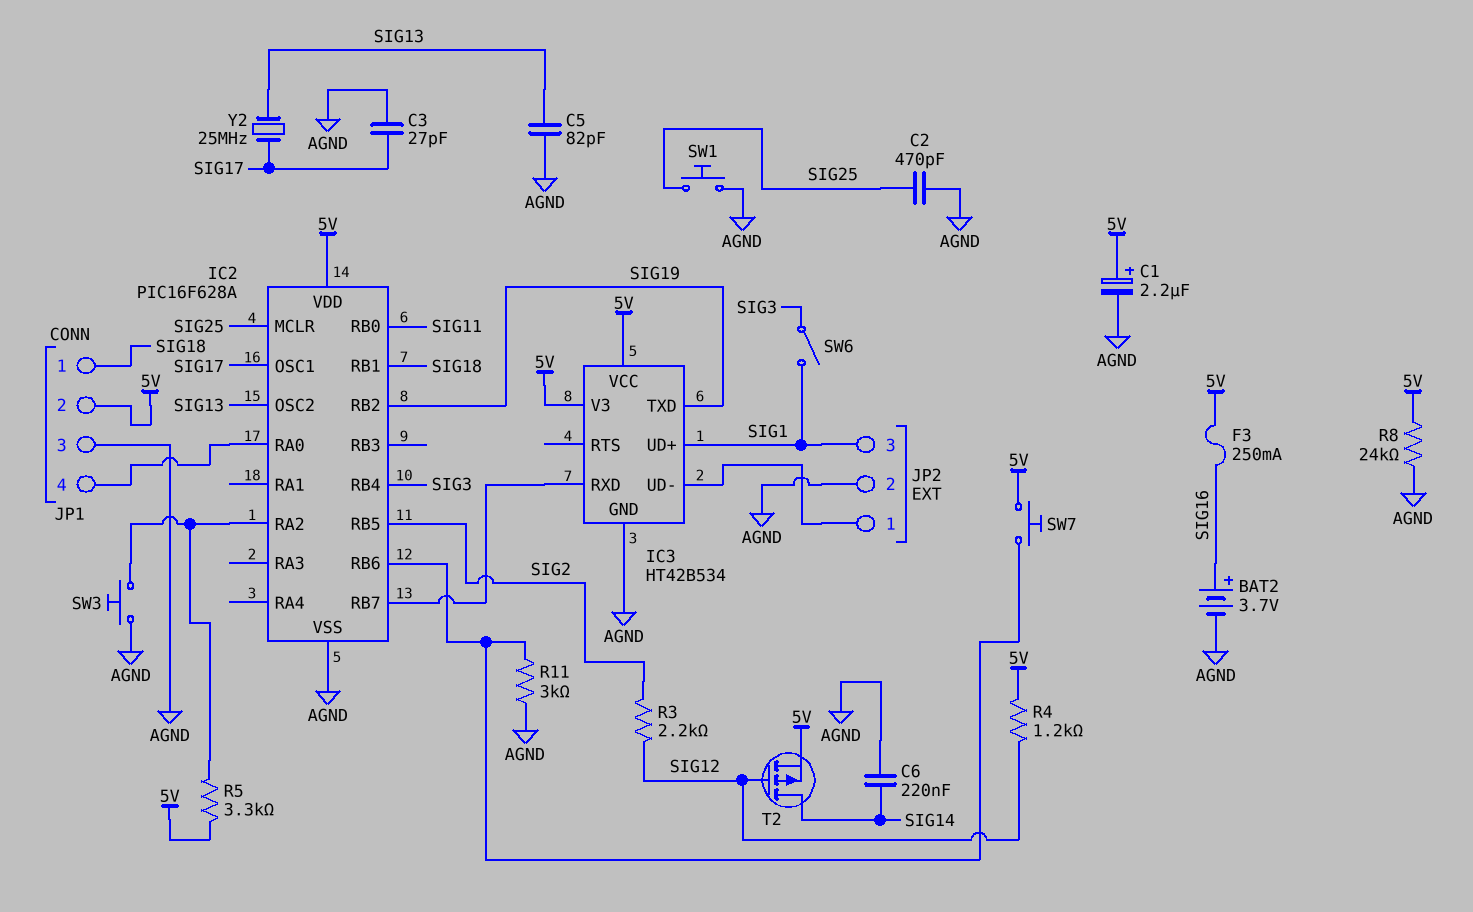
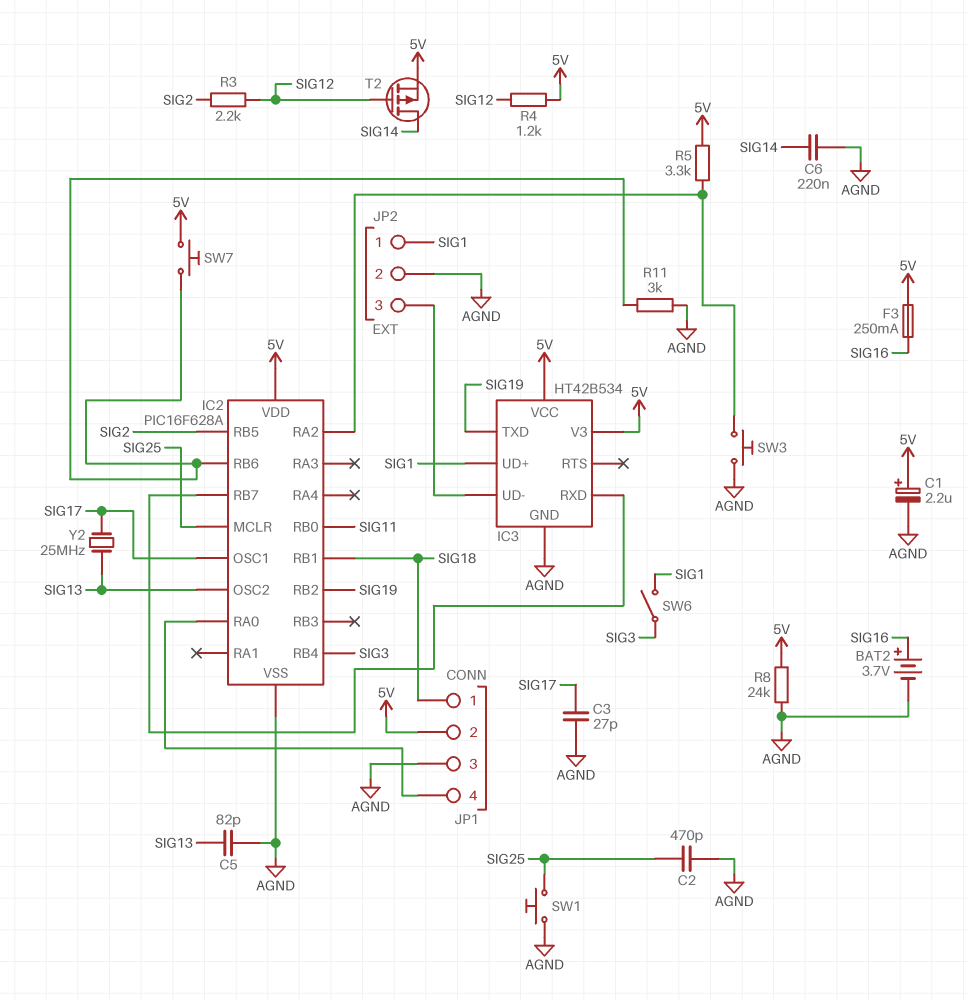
JP2 pin 1: IC3/UD- -> SIG1
JP2 pin 3: SIG1 -> IC3/UD-

